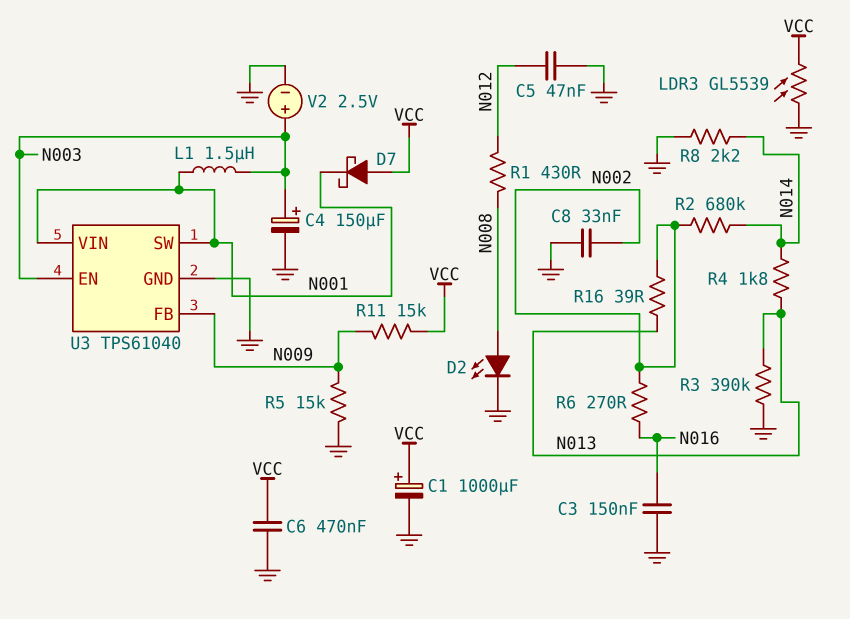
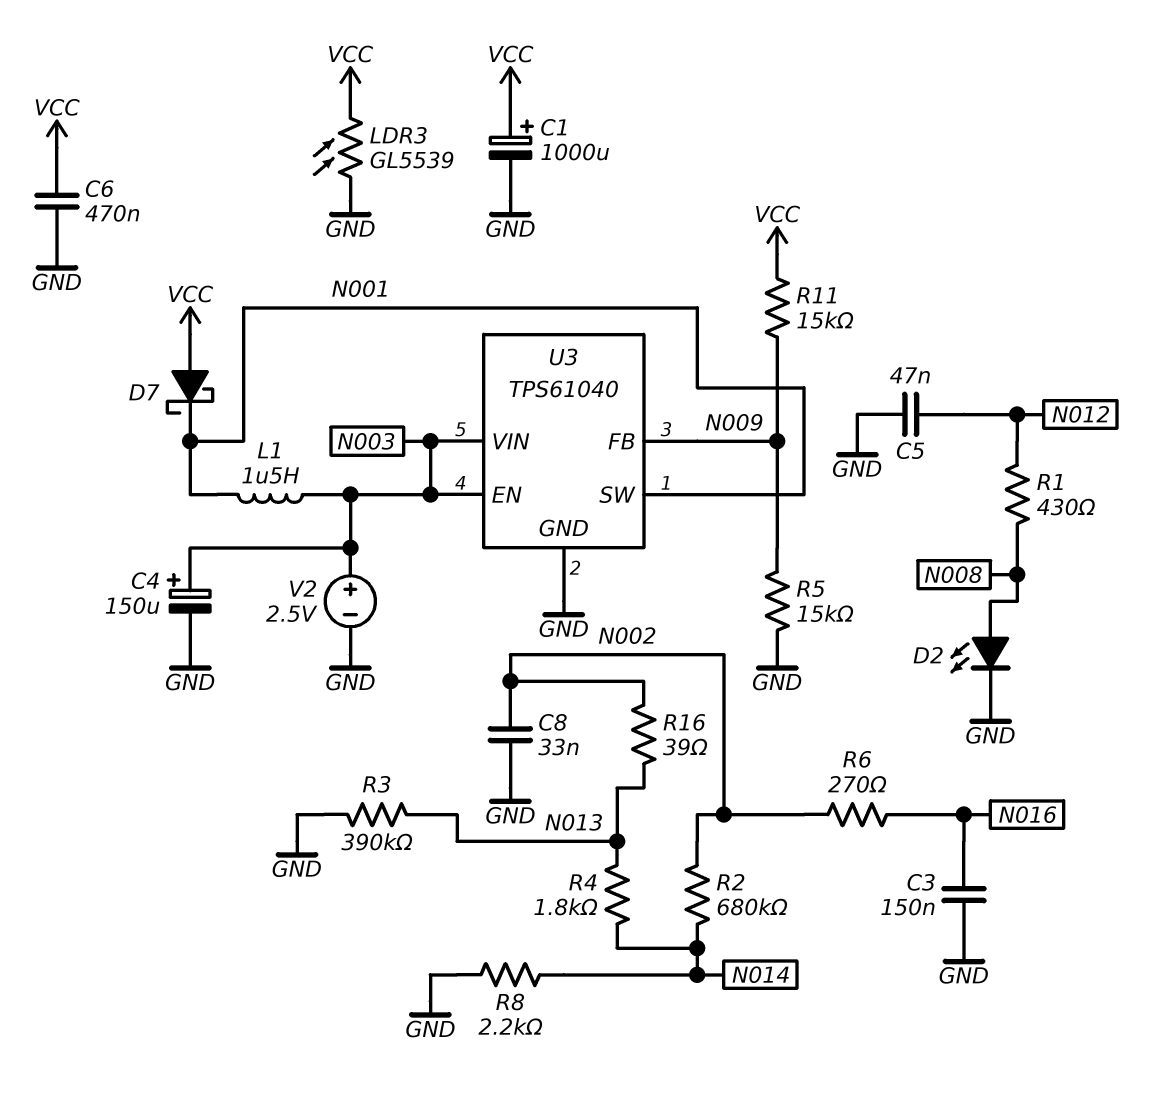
U3 pin VIN: N001 -> N003

